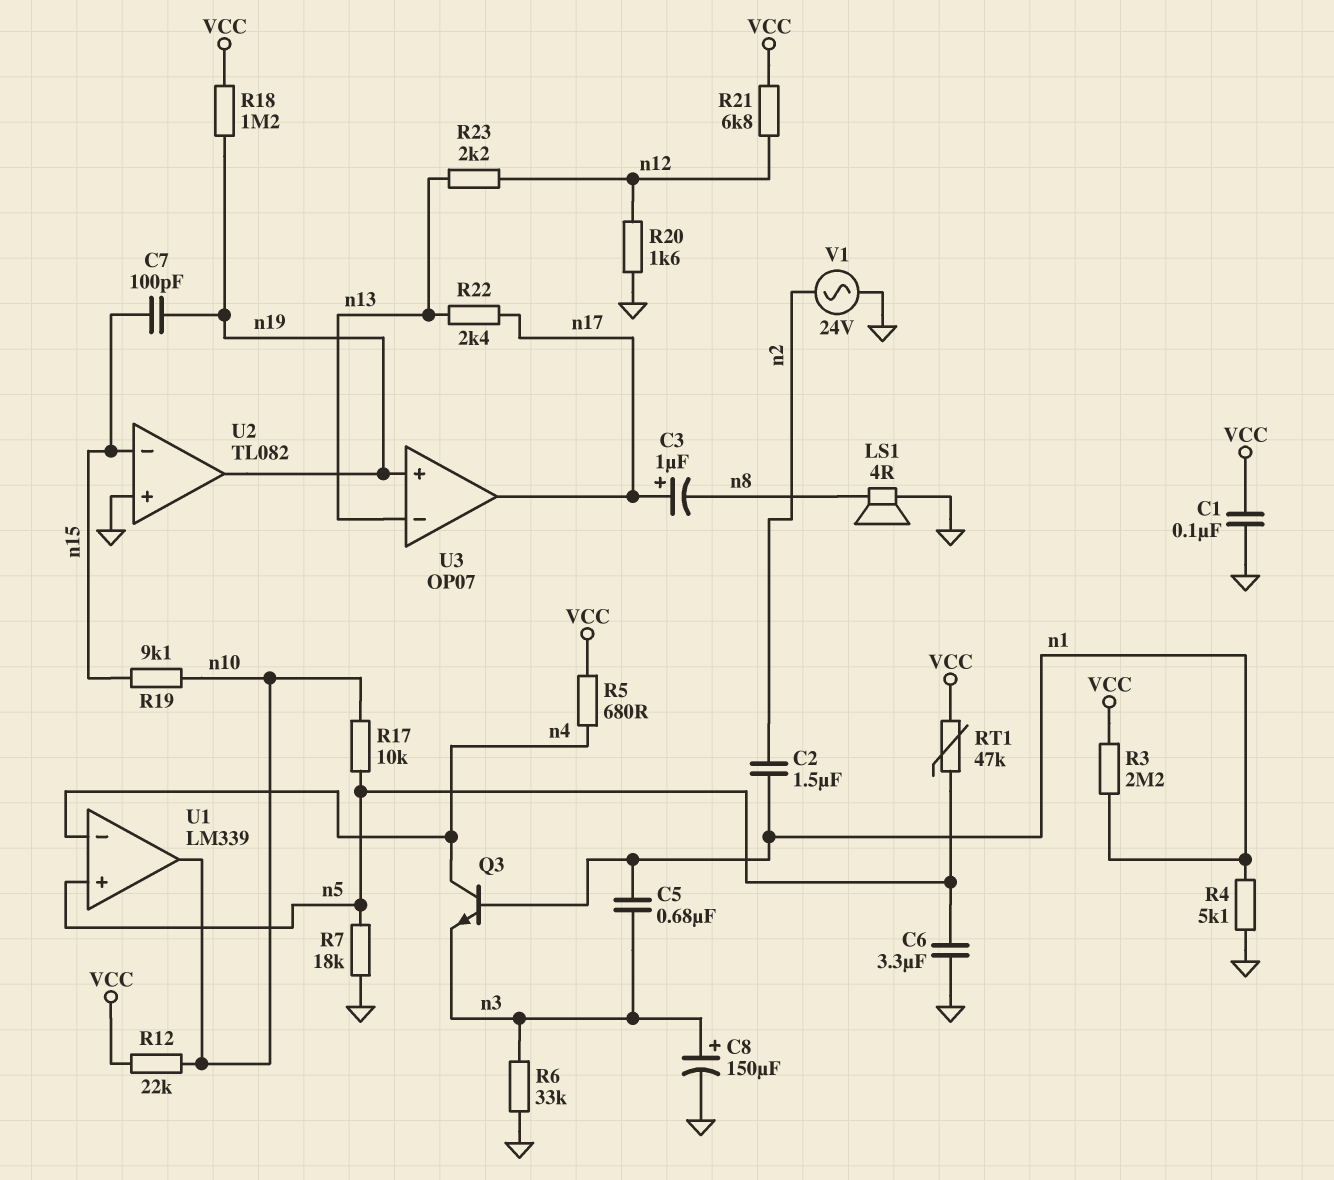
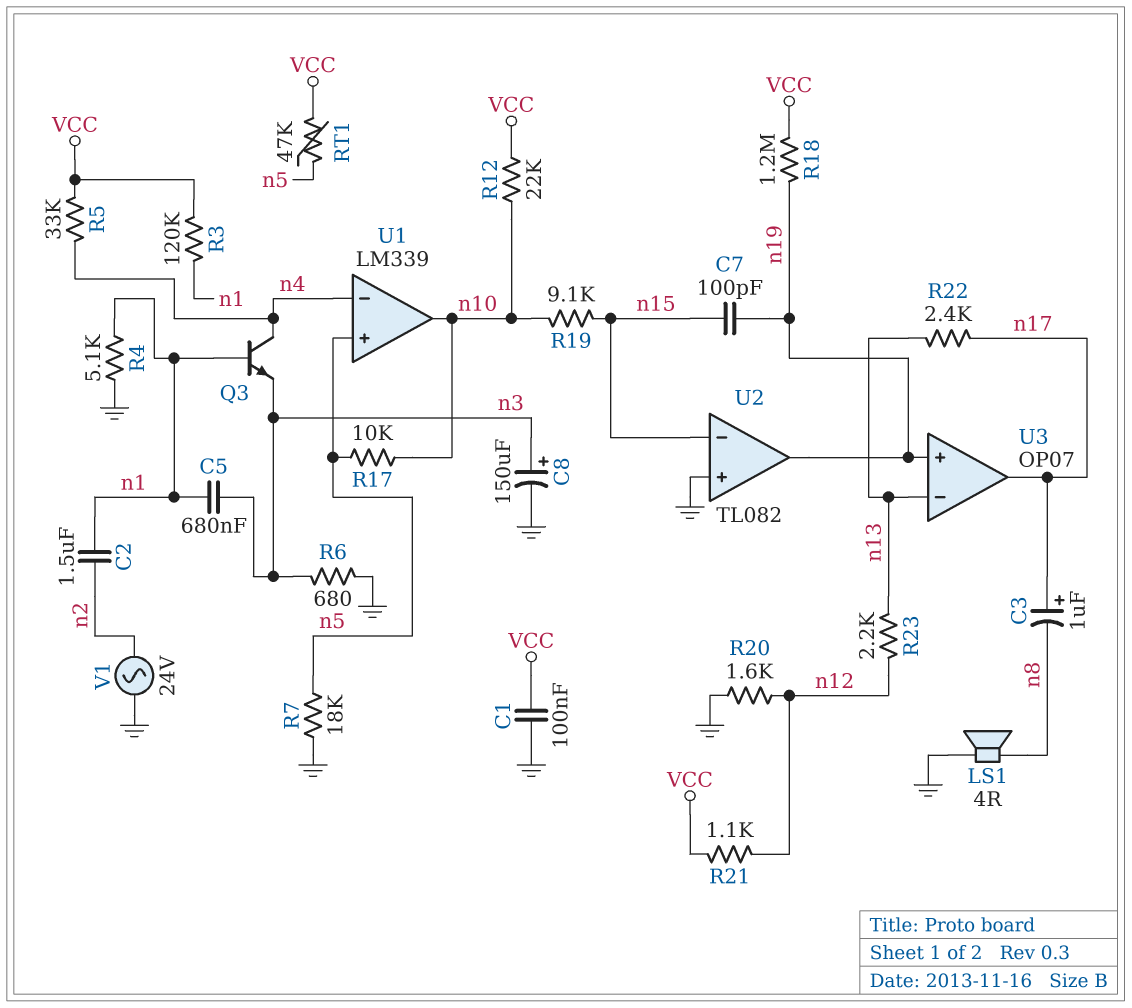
C6: 3.3uF (GND, n5) -> none
R3: 2.2M (VCC, n1) -> 120k (VCC, n1)
R5: 680 (VCC, n4) -> 33k (VCC, n4)
R6: 33k (GND, n3) -> 680 (GND, n3)
R21: 6.8k (VCC, n12) -> 1.1k (VCC, n12)

